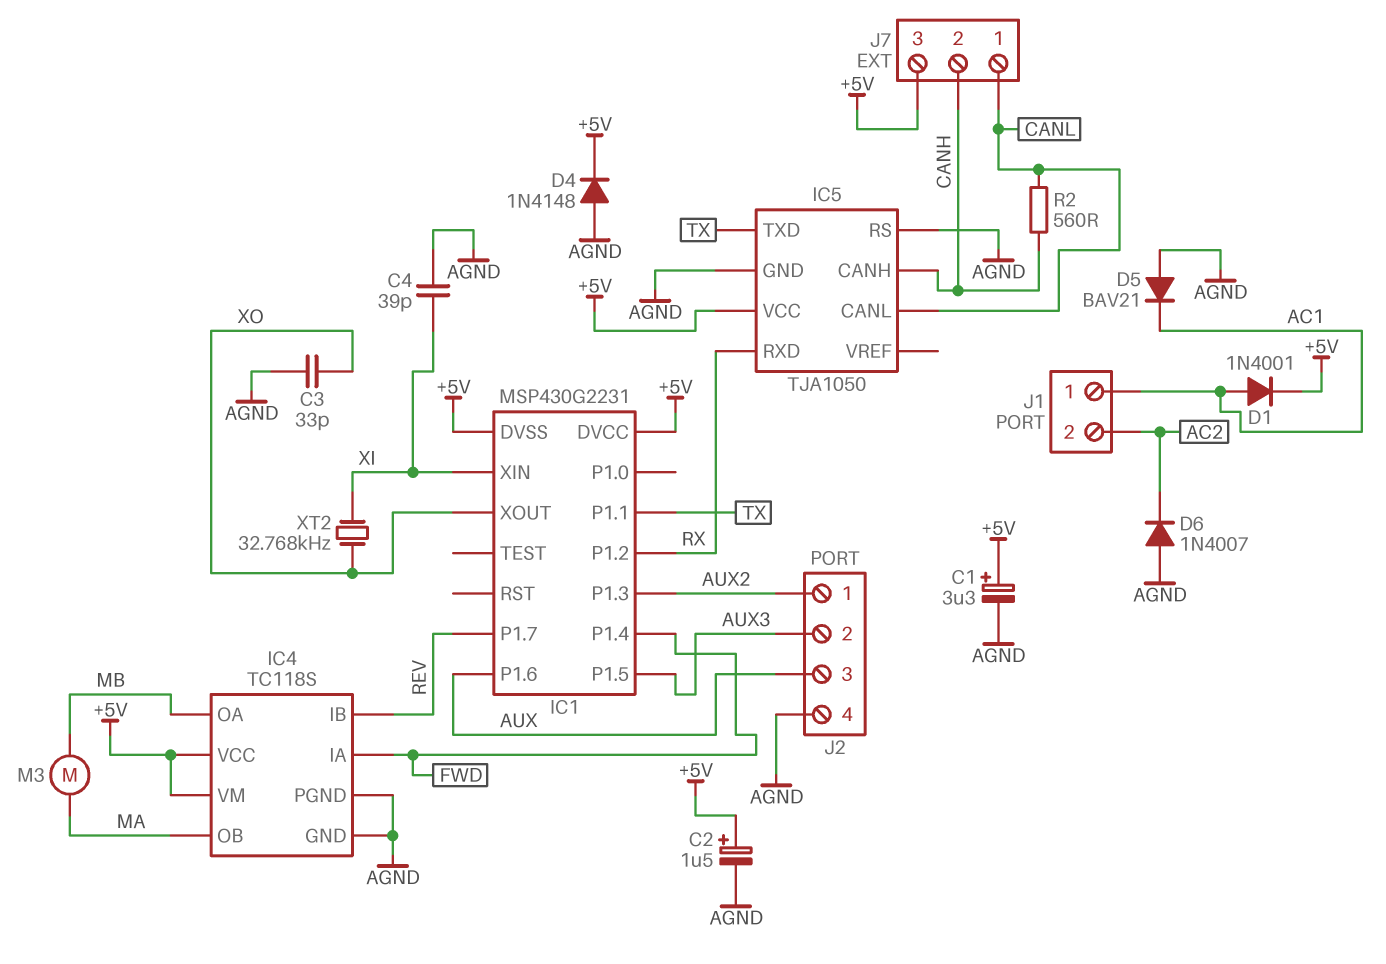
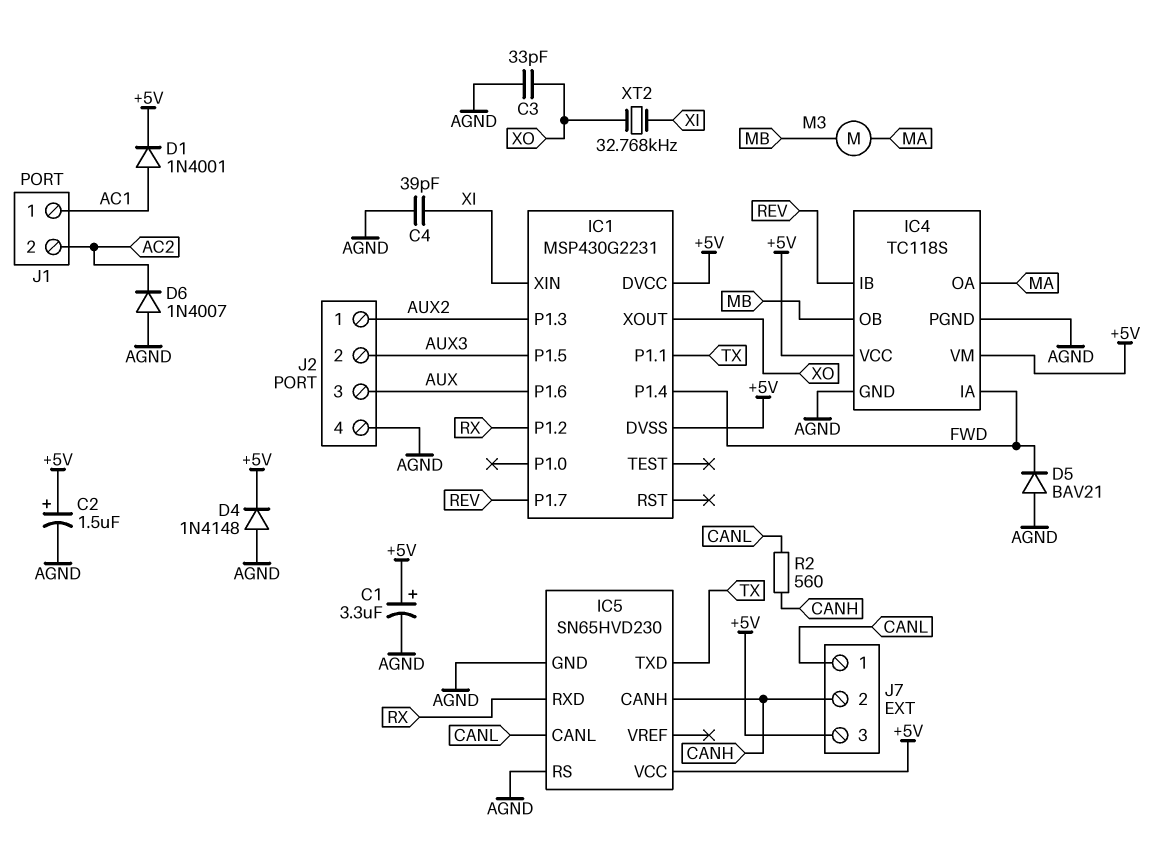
D5: diode BAV21 (A AGND, K AC1) -> diode BAV21 (A AGND, K FWD)
IC4 pin OA: MB -> MA
IC4 pin OB: MA -> MB
IC5: TJA1050 -> SN65HVD230

